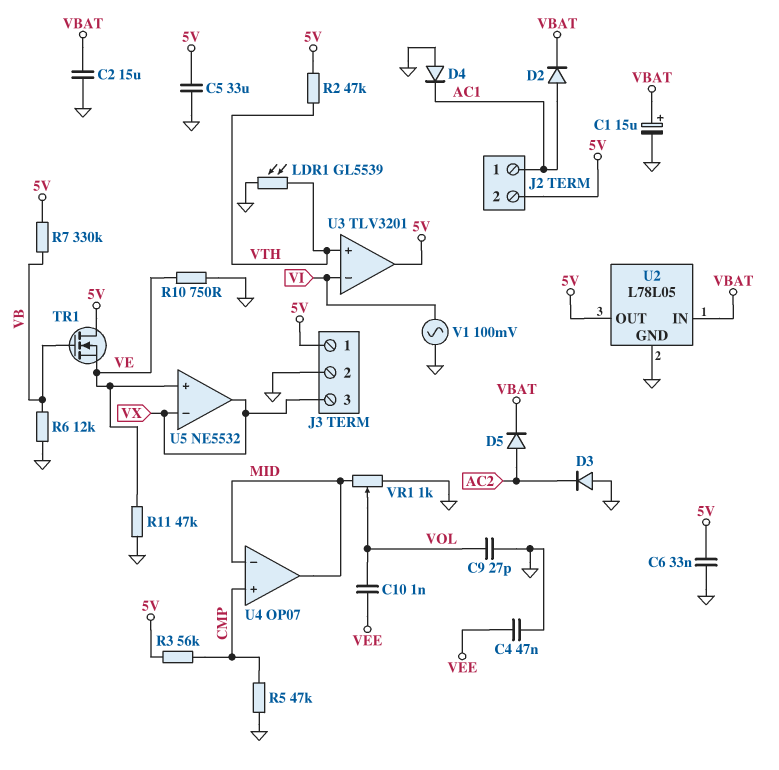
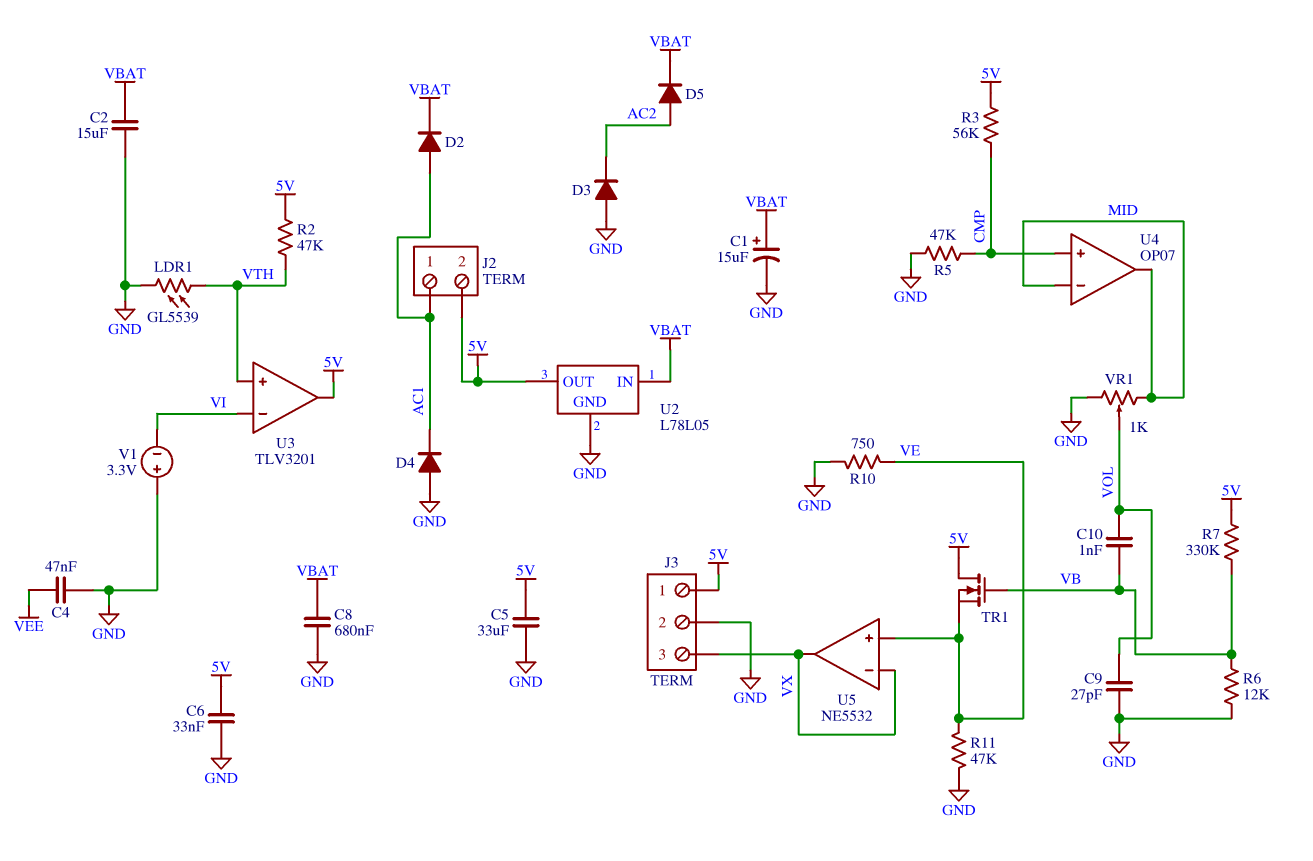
C8: none -> 680nF (GND, VBAT)
C10: 1nF (VEE, VOL) -> 1nF (VB, VOL)
V1: AC 100mV (GND, VI) -> 3.3V (plus GND, minus VI)

